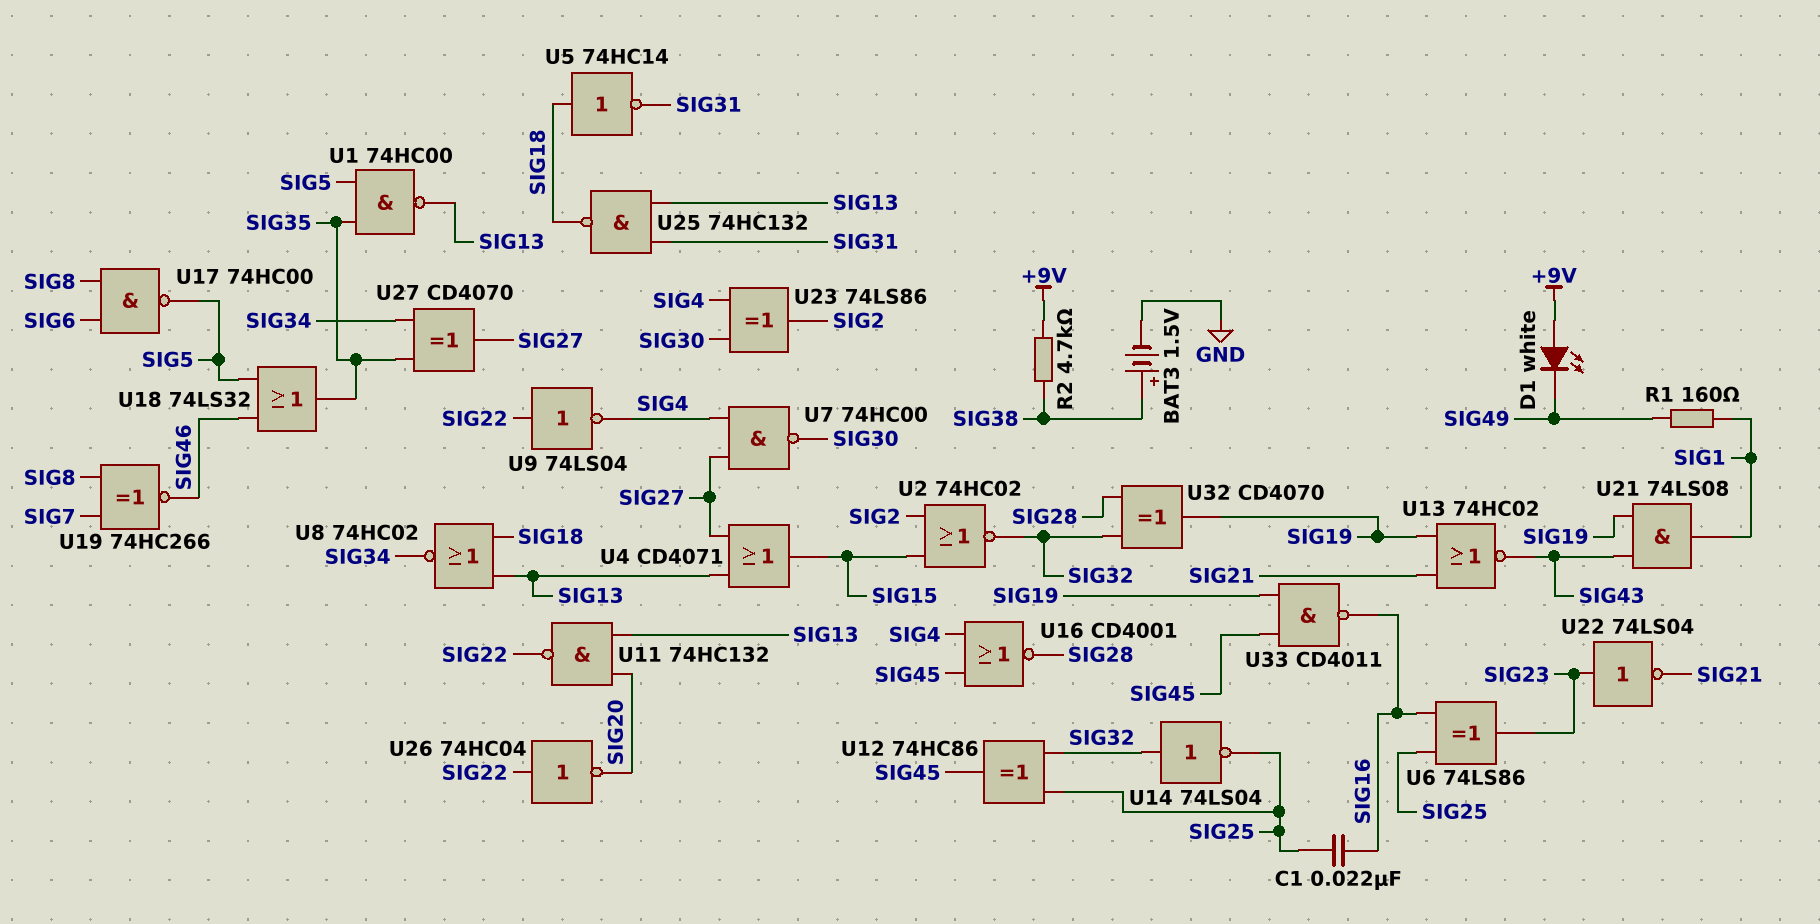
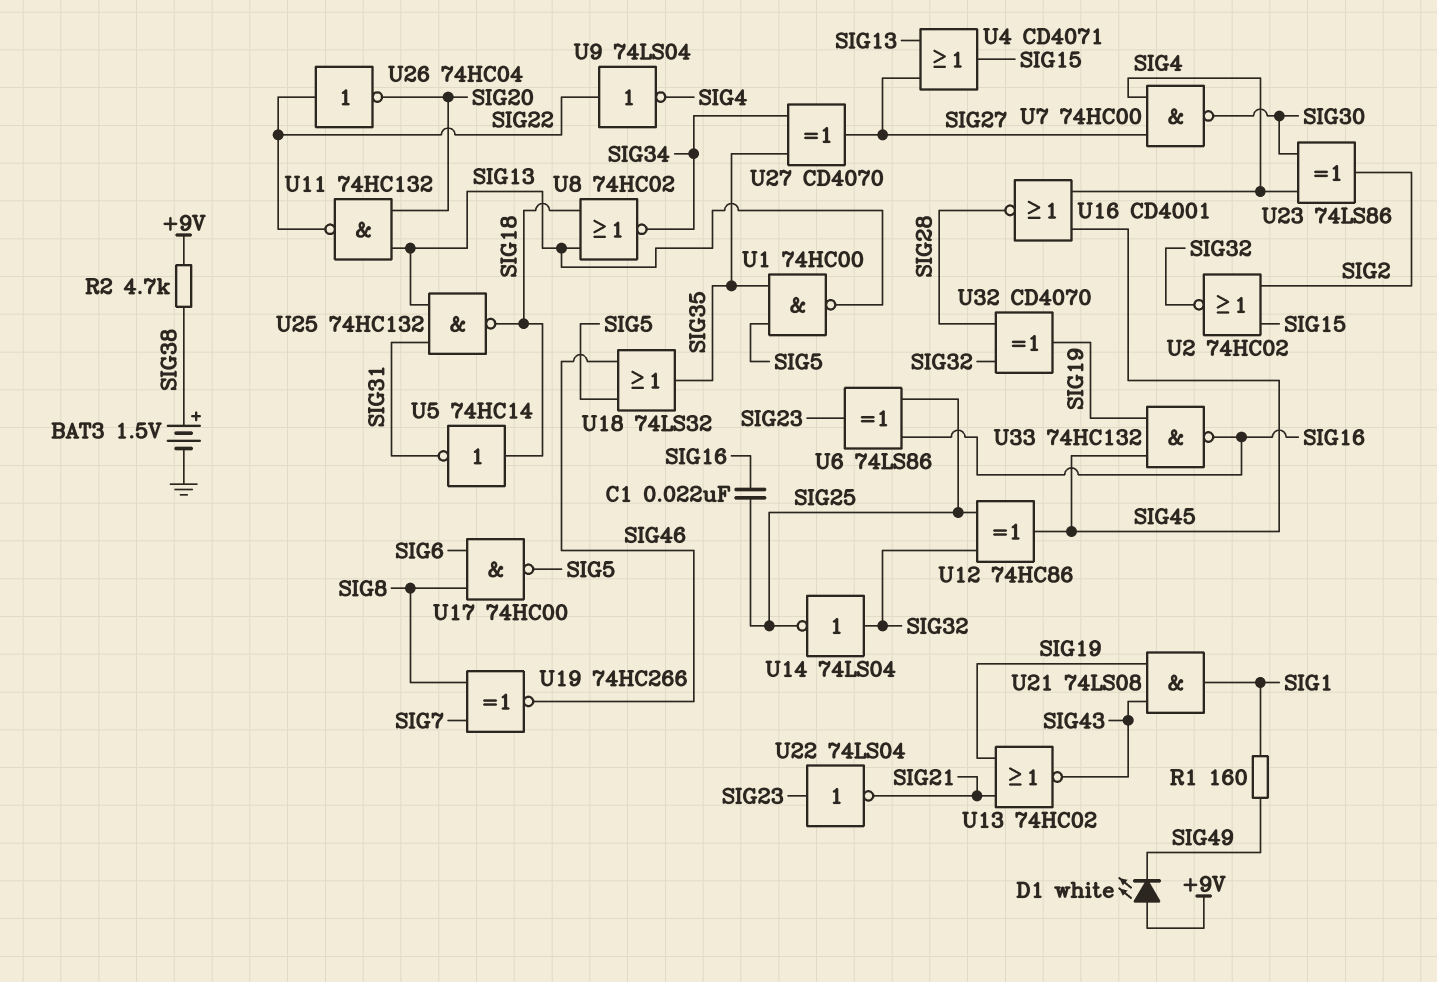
U33: NAND CD4011 (in SIG19, in SIG45, out SIG16) -> NAND 74HC132 (in SIG19, in SIG45, out SIG16)

